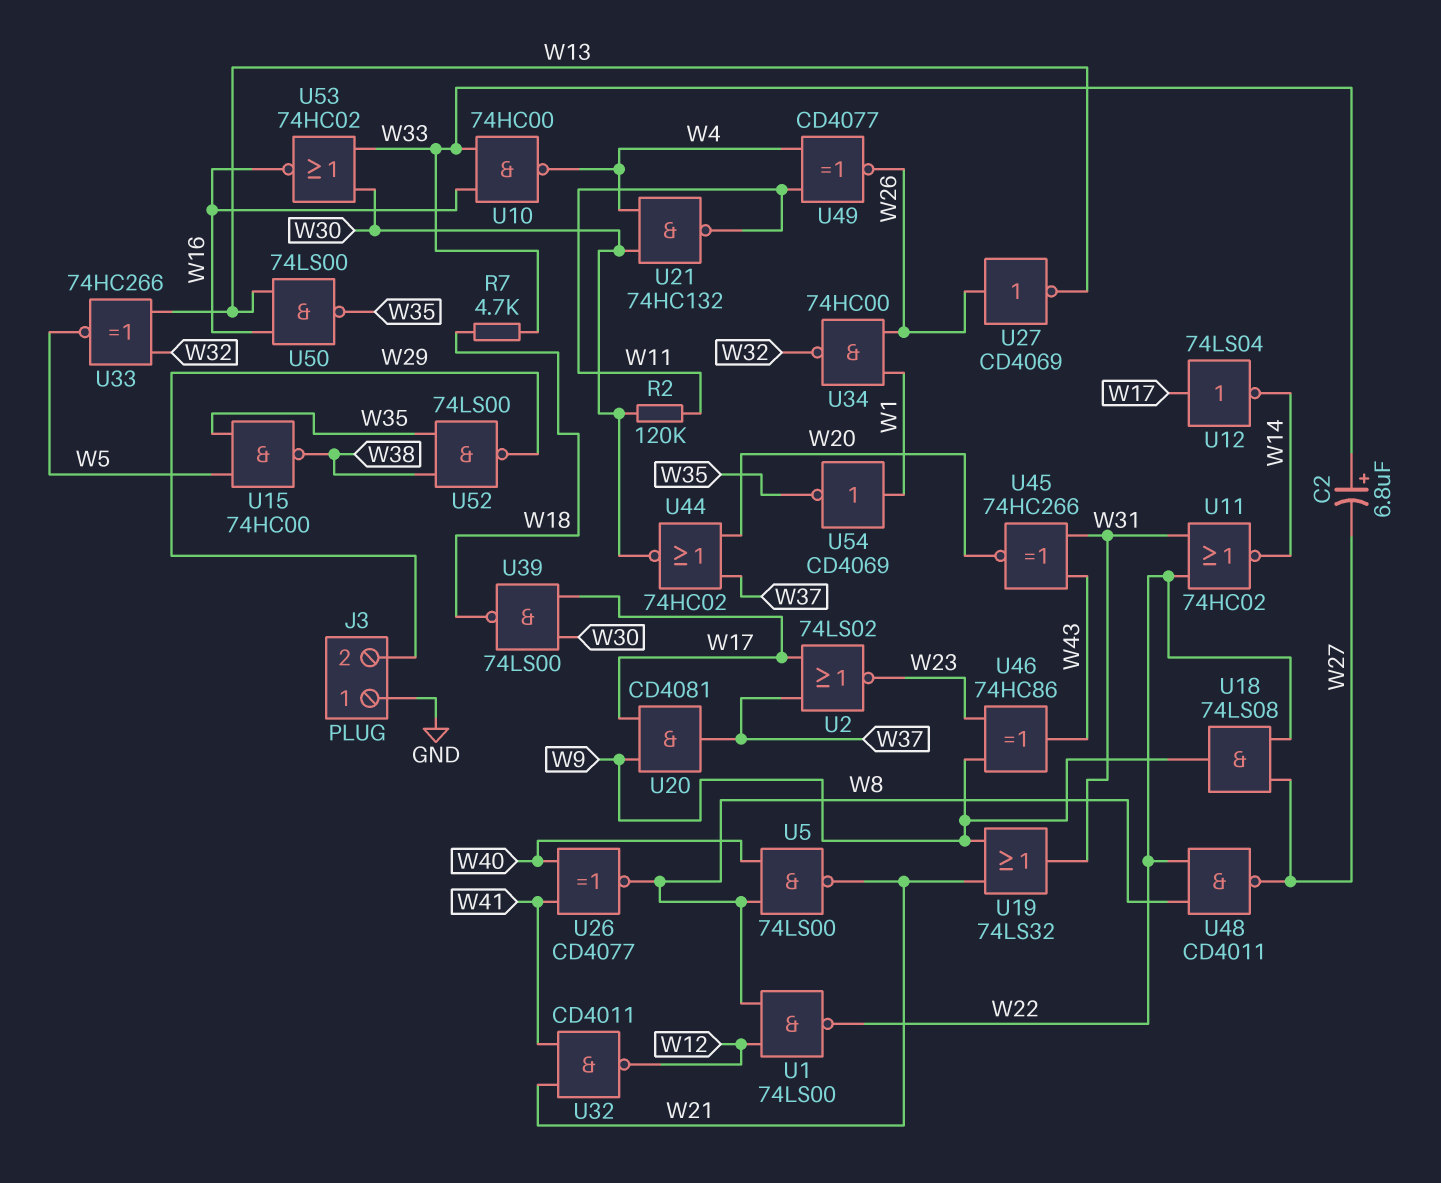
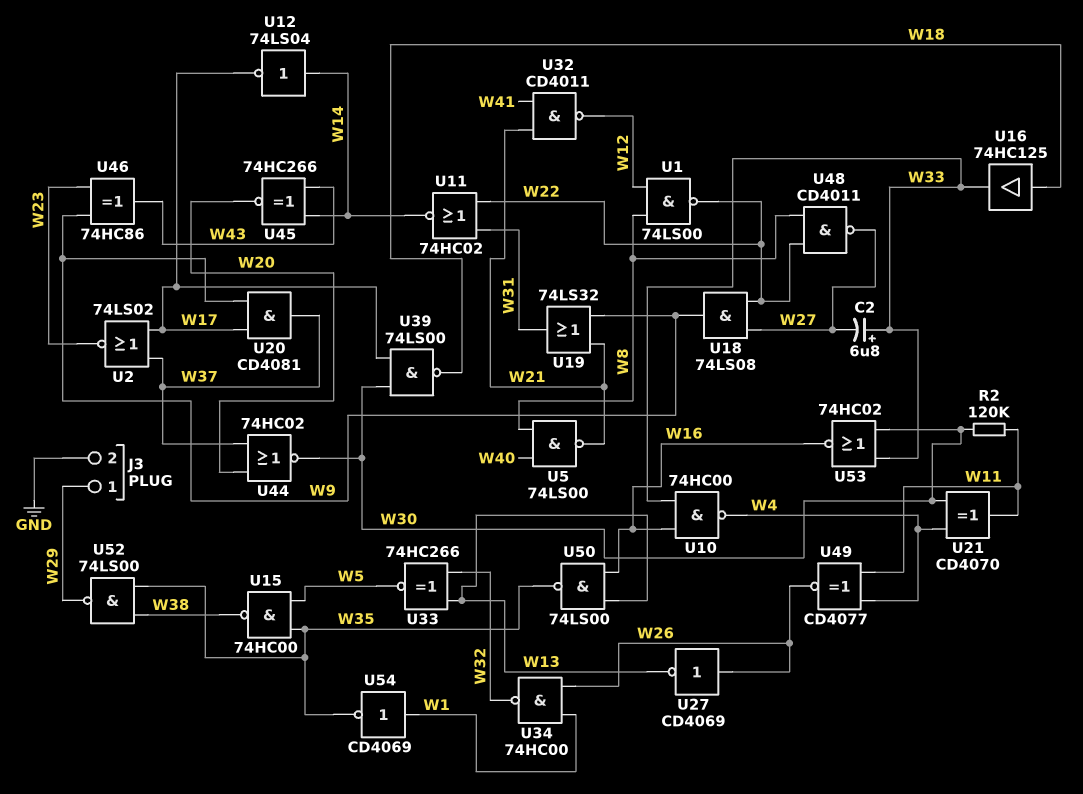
J3 pin 1: GND -> W29
J3 pin 2: W29 -> GND
R7: 4.7k (W18, W33) -> none
U12: NOT 74LS04 (in W17, out W14) -> NOT 74LS04 (in W14, out W17)
U16: none -> buffer 74HC125 (in W18, out W33)
U21: NAND 74HC132 (in W4, in W30, out W11) -> XOR CD4070 (in W4, in W30, out W11)
U26: XNOR CD4077 (in W40, in W41, out W8) -> none
U45: XNOR 74HC266 (in W31, in W43, out W20) -> XNOR 74HC266 (in W14, in W43, out W20)

